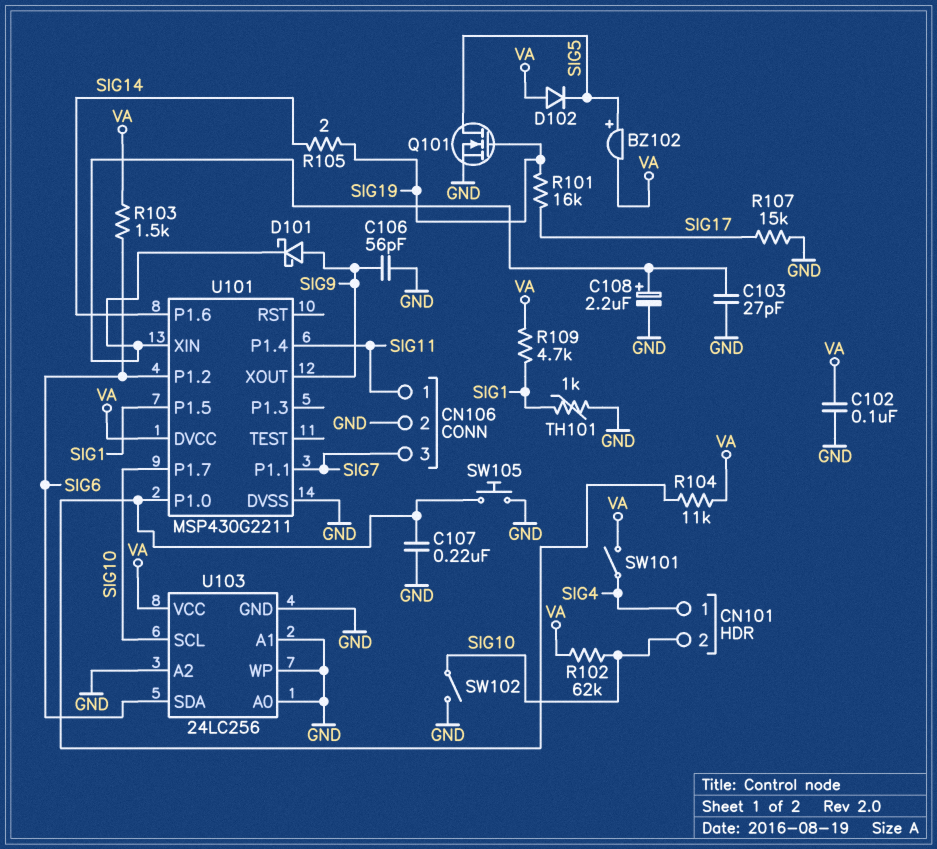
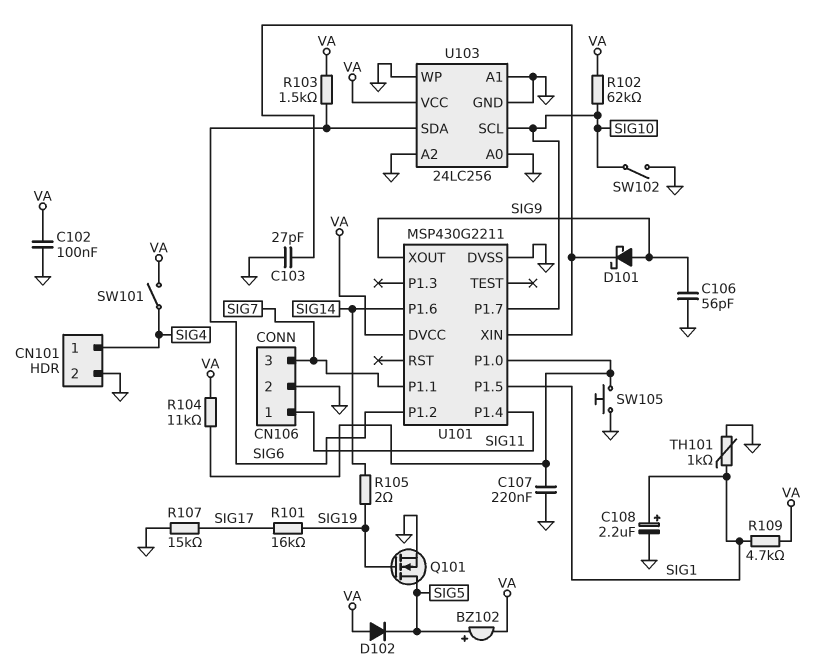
C108: 2.2uF (plus U101/XIN, minus GND) -> 2.2uF (plus SIG1, minus GND)
CN101 pin 2: SIG10 -> GND

